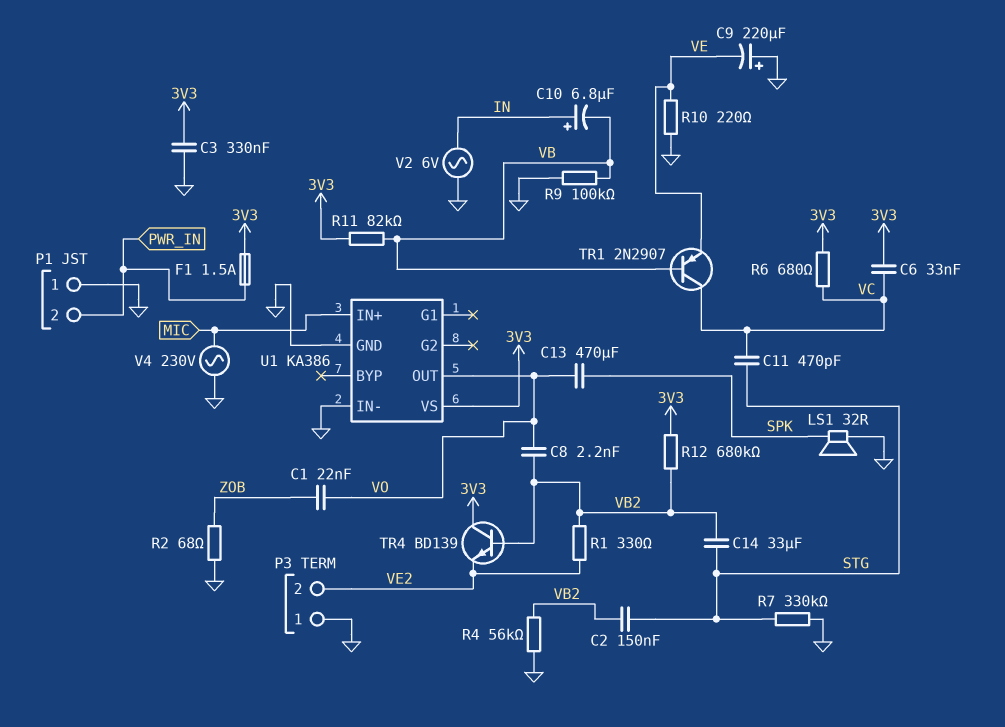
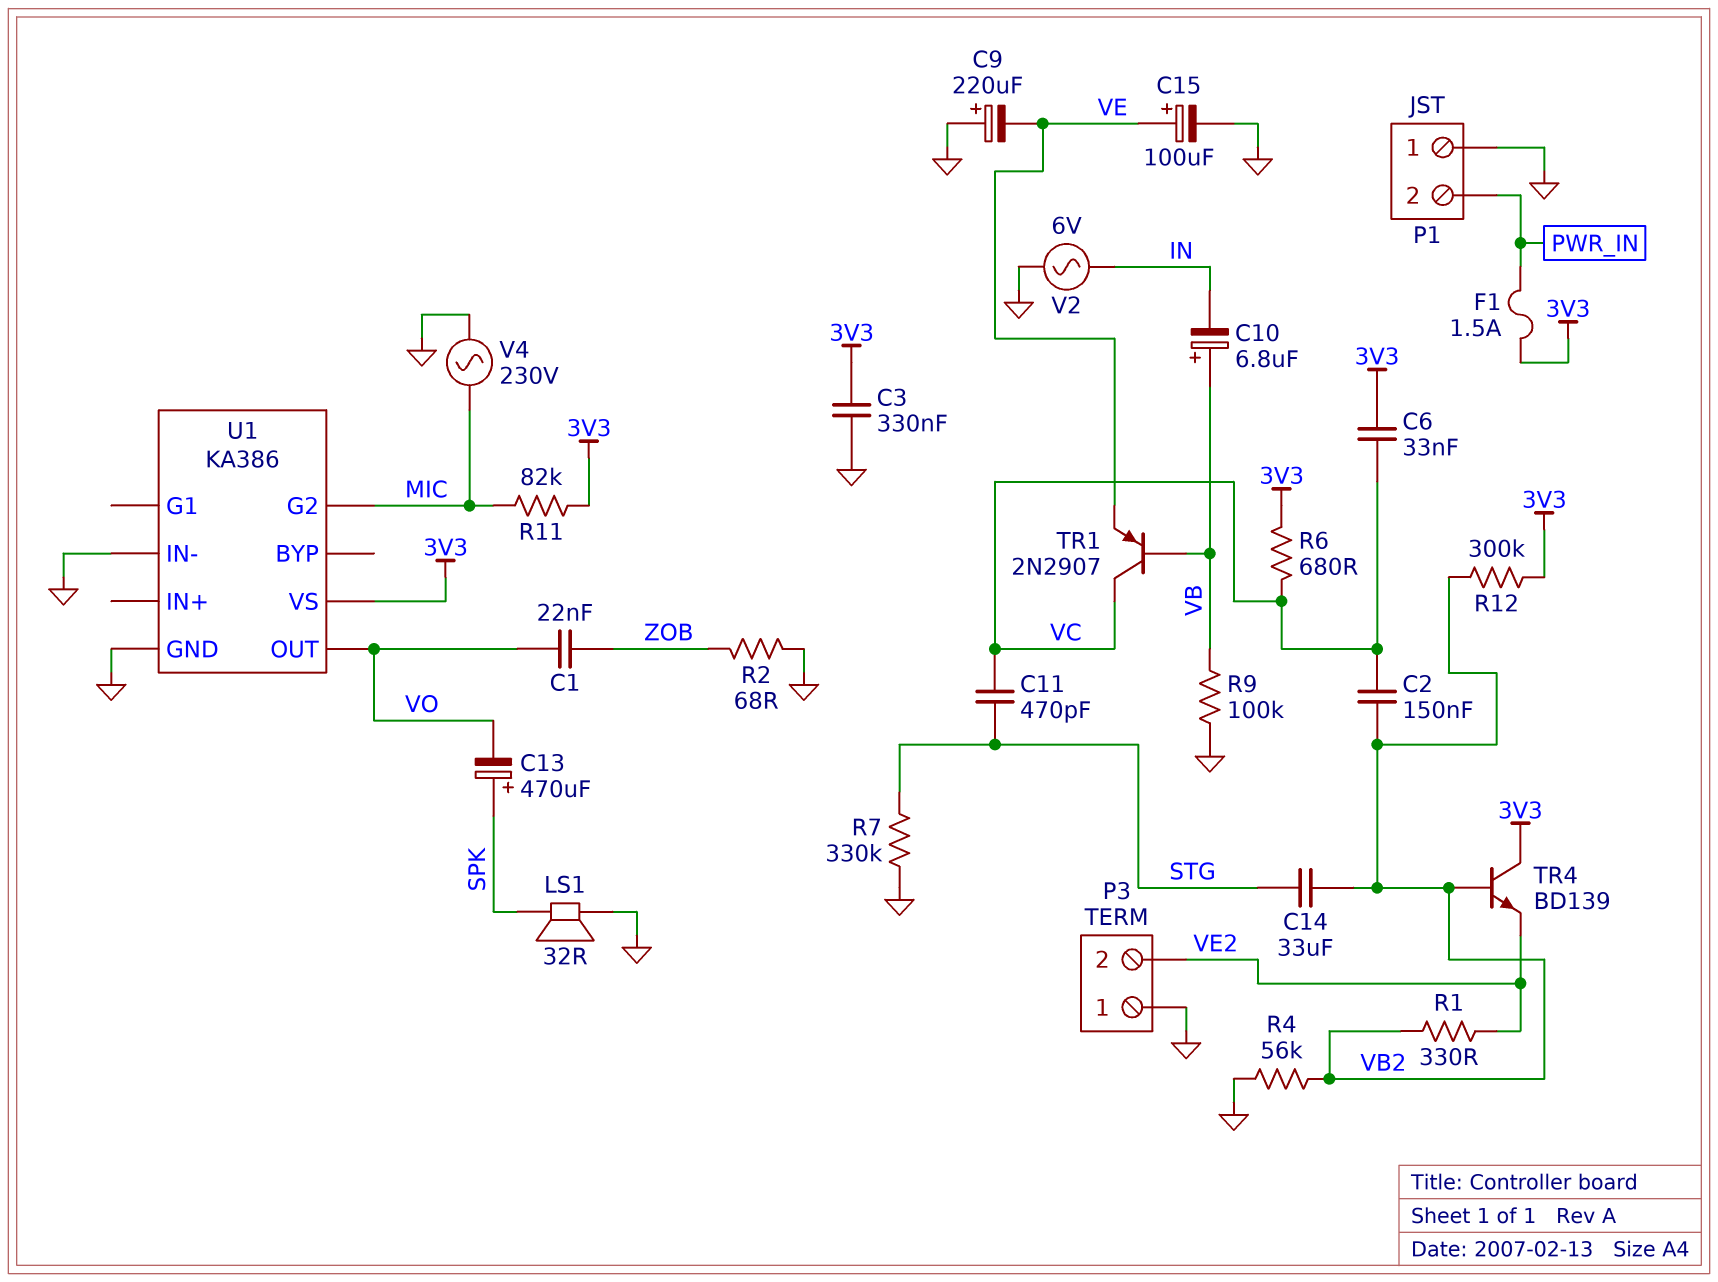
C2: 150nF (STG, VB2) -> 150nF (VB2, VC)
C8: 2.2nF (VB2, VO) -> none
C10: 6.8uF (plus IN, minus VB) -> 6.8uF (plus VB, minus IN)
C13: 470uF (SPK, VO) -> 470uF (plus SPK, minus VO)
C15: none -> 100uF (plus VE, minus GND)
R10: 220 (GND, VE) -> none
R11: 82k (3V3, VB) -> 82k (3V3, MIC)
R12: 680k (3V3, VB2) -> 300k (3V3, VB2)
U1 pin G2: none -> MIC
U1 pin IN+: MIC -> none

